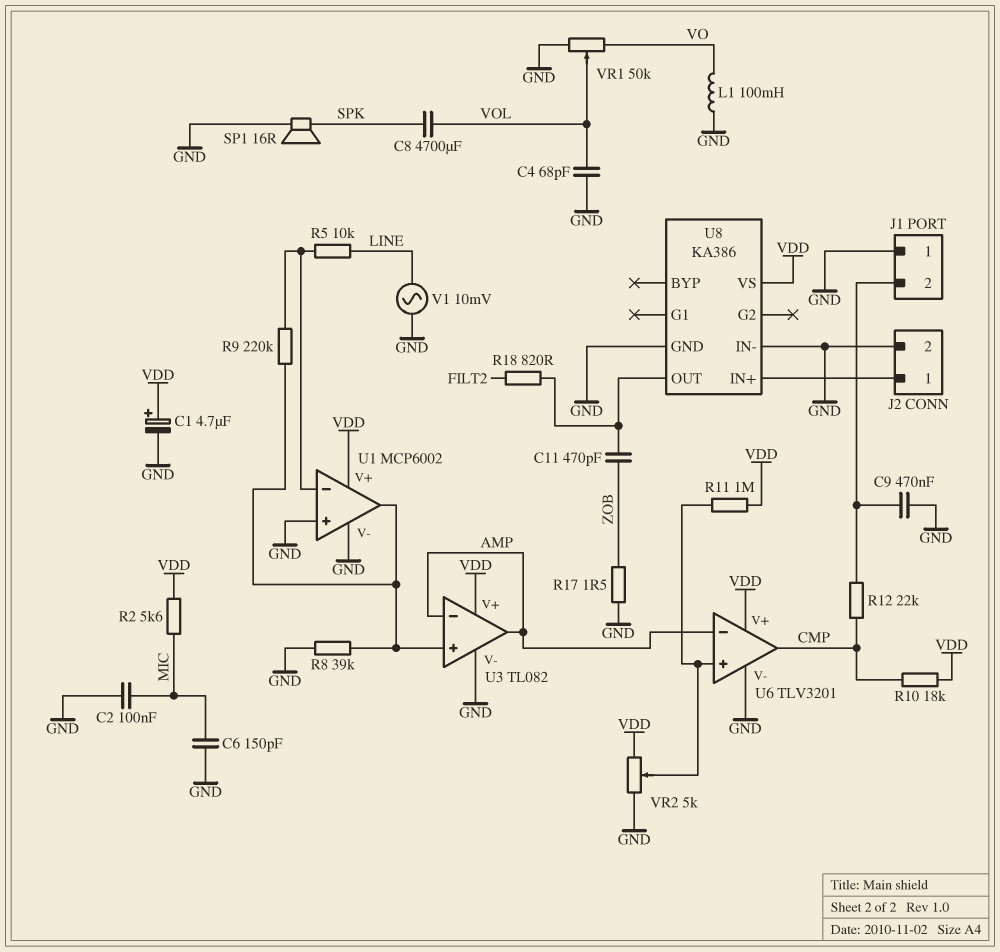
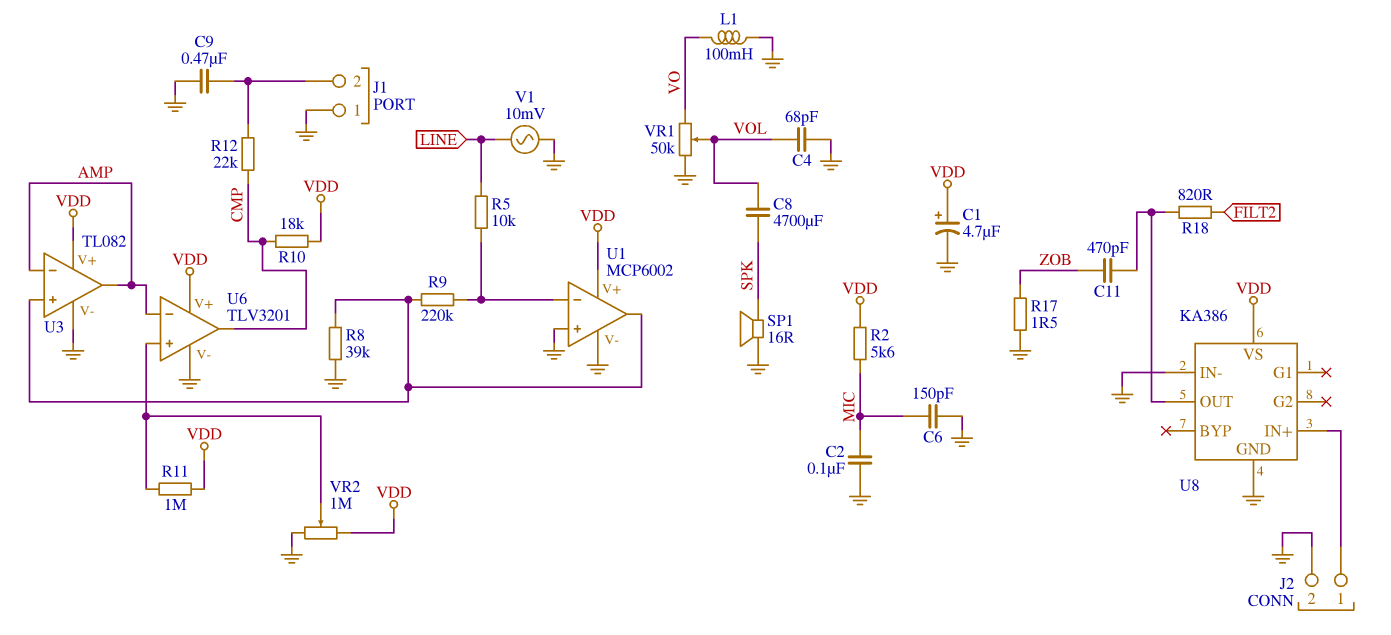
VR2: 5k (GND, VDD, wiper U6/in+) -> 1M (GND, VDD, wiper U6/in+)

